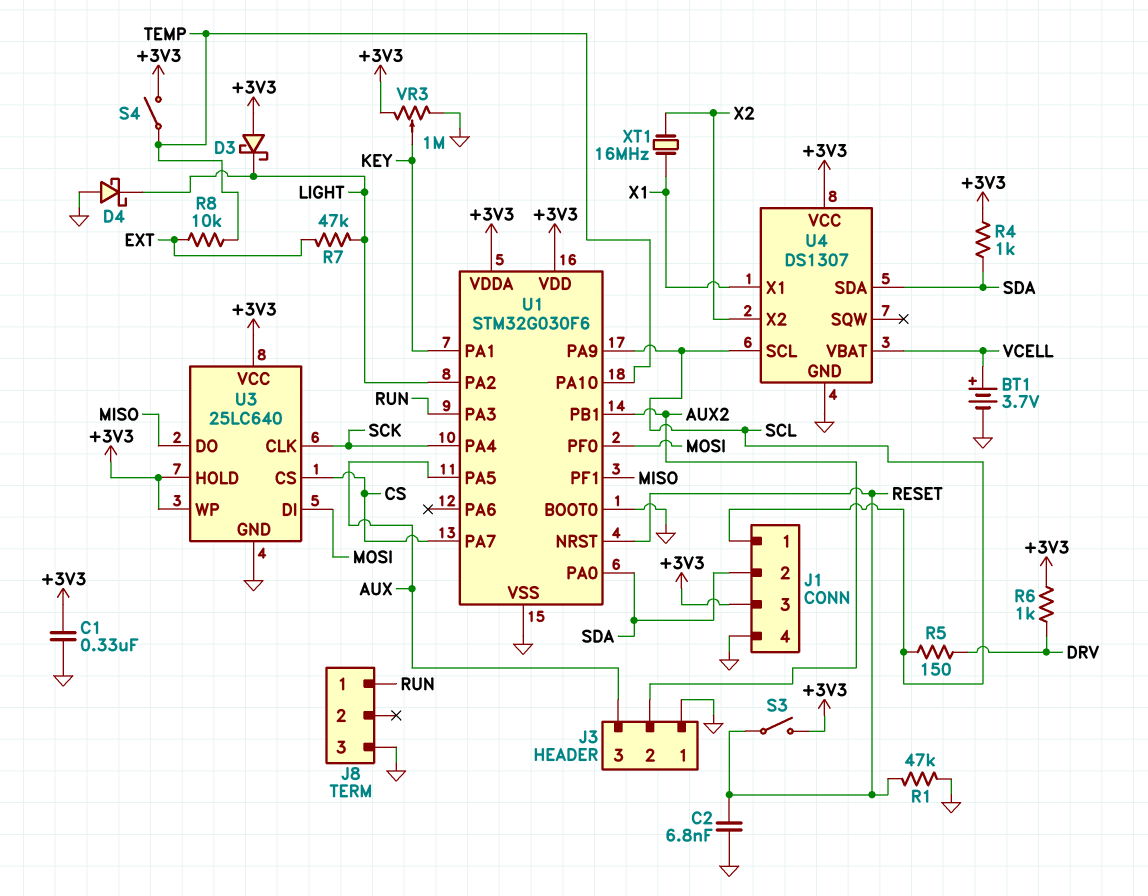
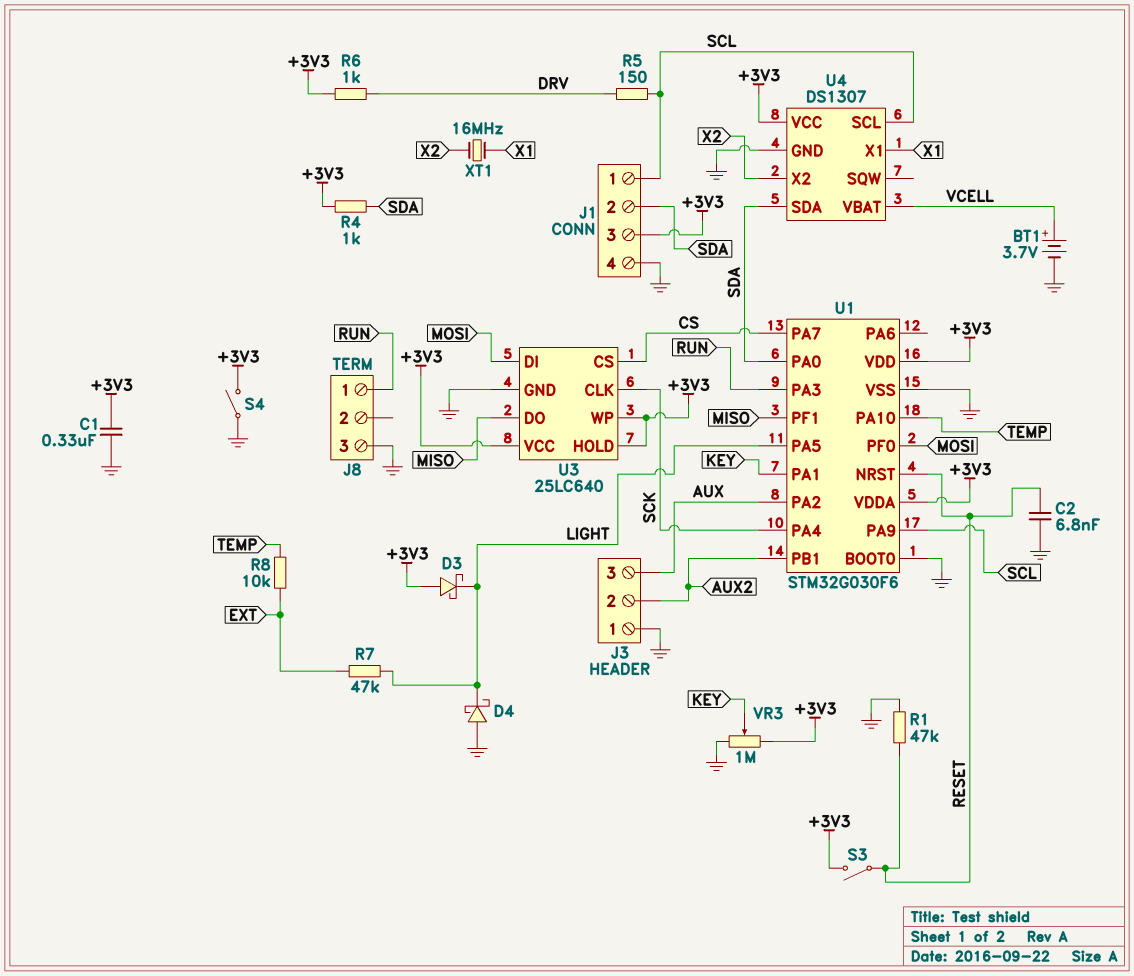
S4: switch (+3V3, TEMP) -> switch (+3V3, GND)
U1 pin PA2: LIGHT -> AUX
U1 pin PA5: AUX -> LIGHT

